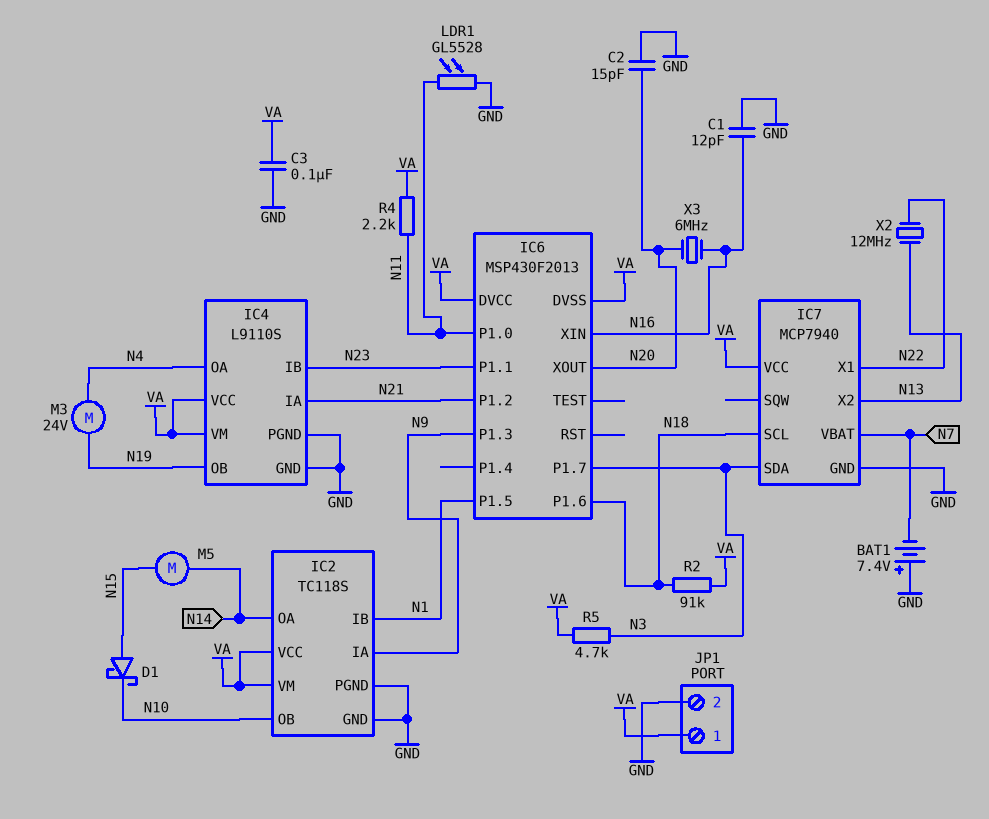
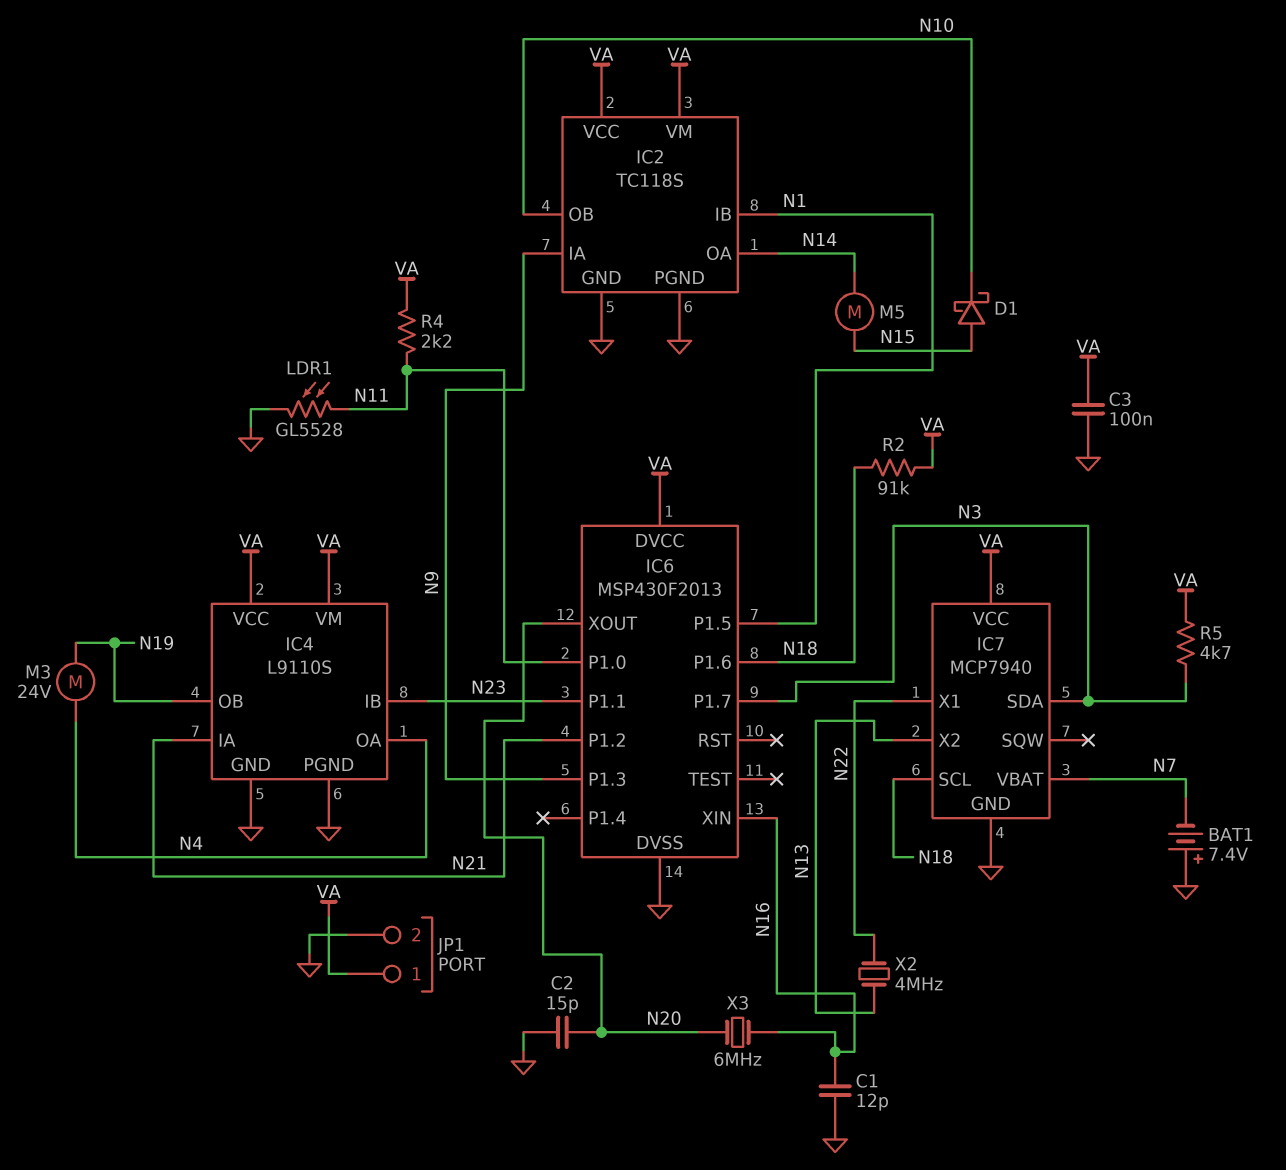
IC6 pin DVSS: VA -> GND
X2: 12MHz (N13, N22) -> 4MHz (N13, N22)

